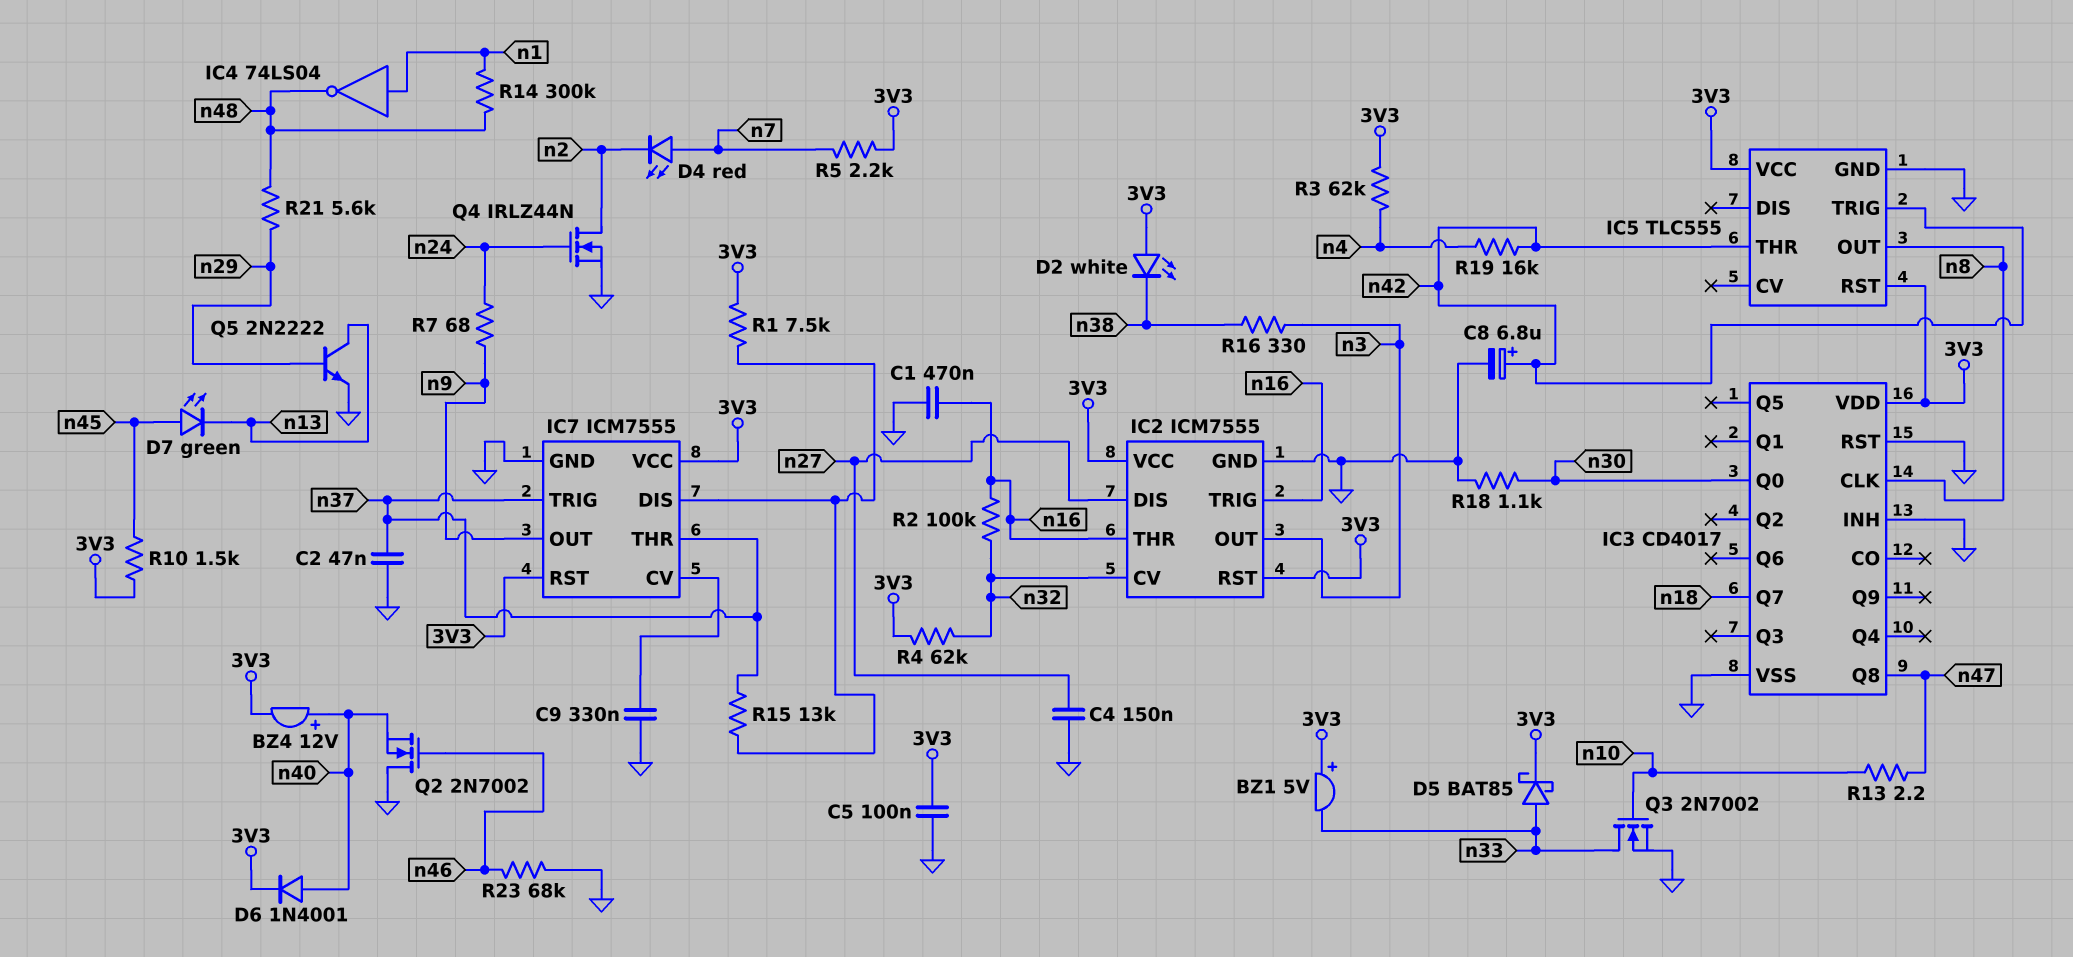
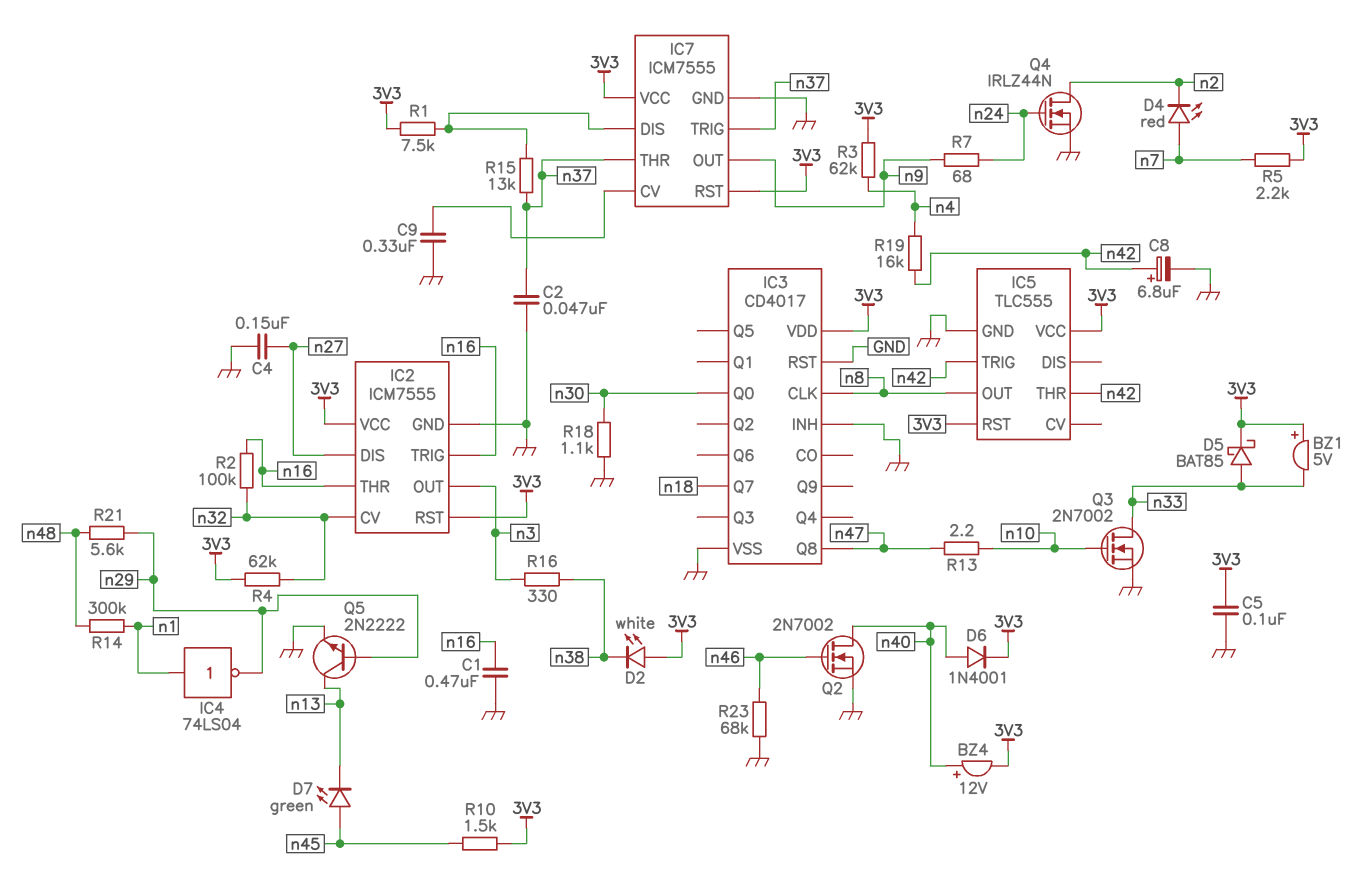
IC4: NOT 74LS04 (in n1, out n48) -> NOT 74LS04 (in n1, out n29)
Q2: NMOS 2N7002 (G n46, D GND, S n40) -> NMOS 2N7002 (G n46, D n40, S GND)

